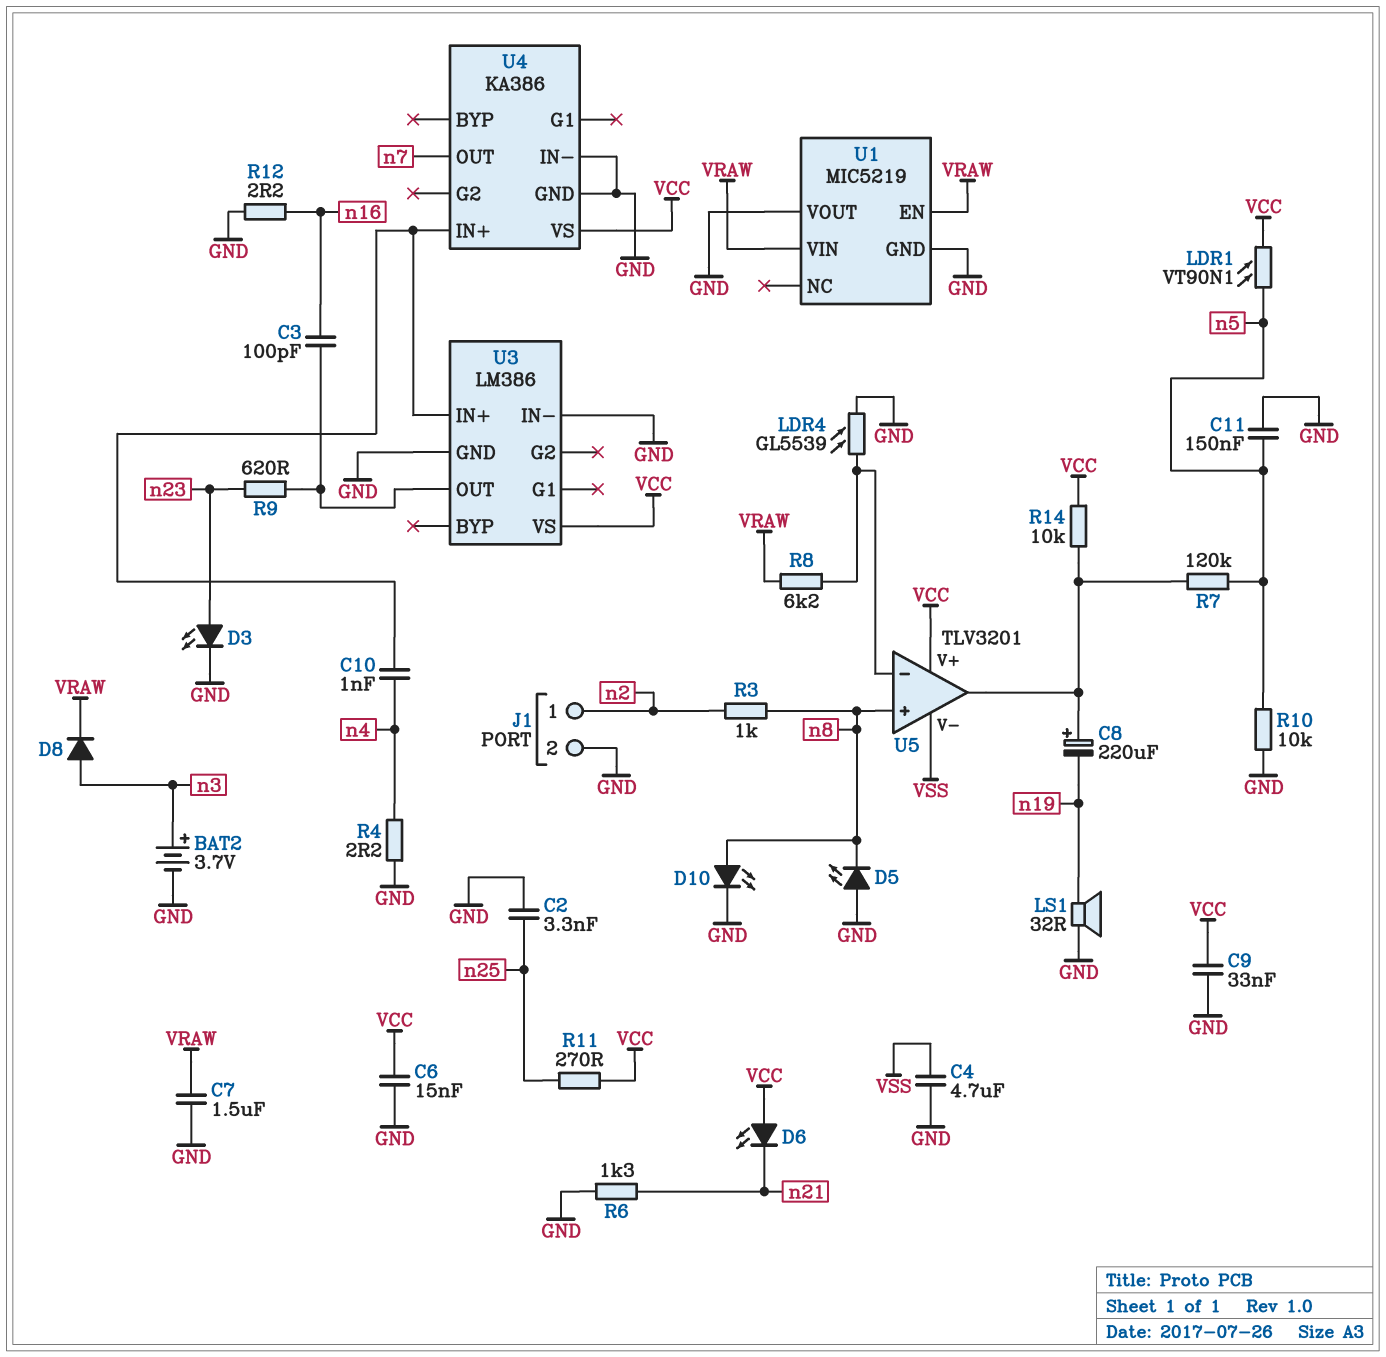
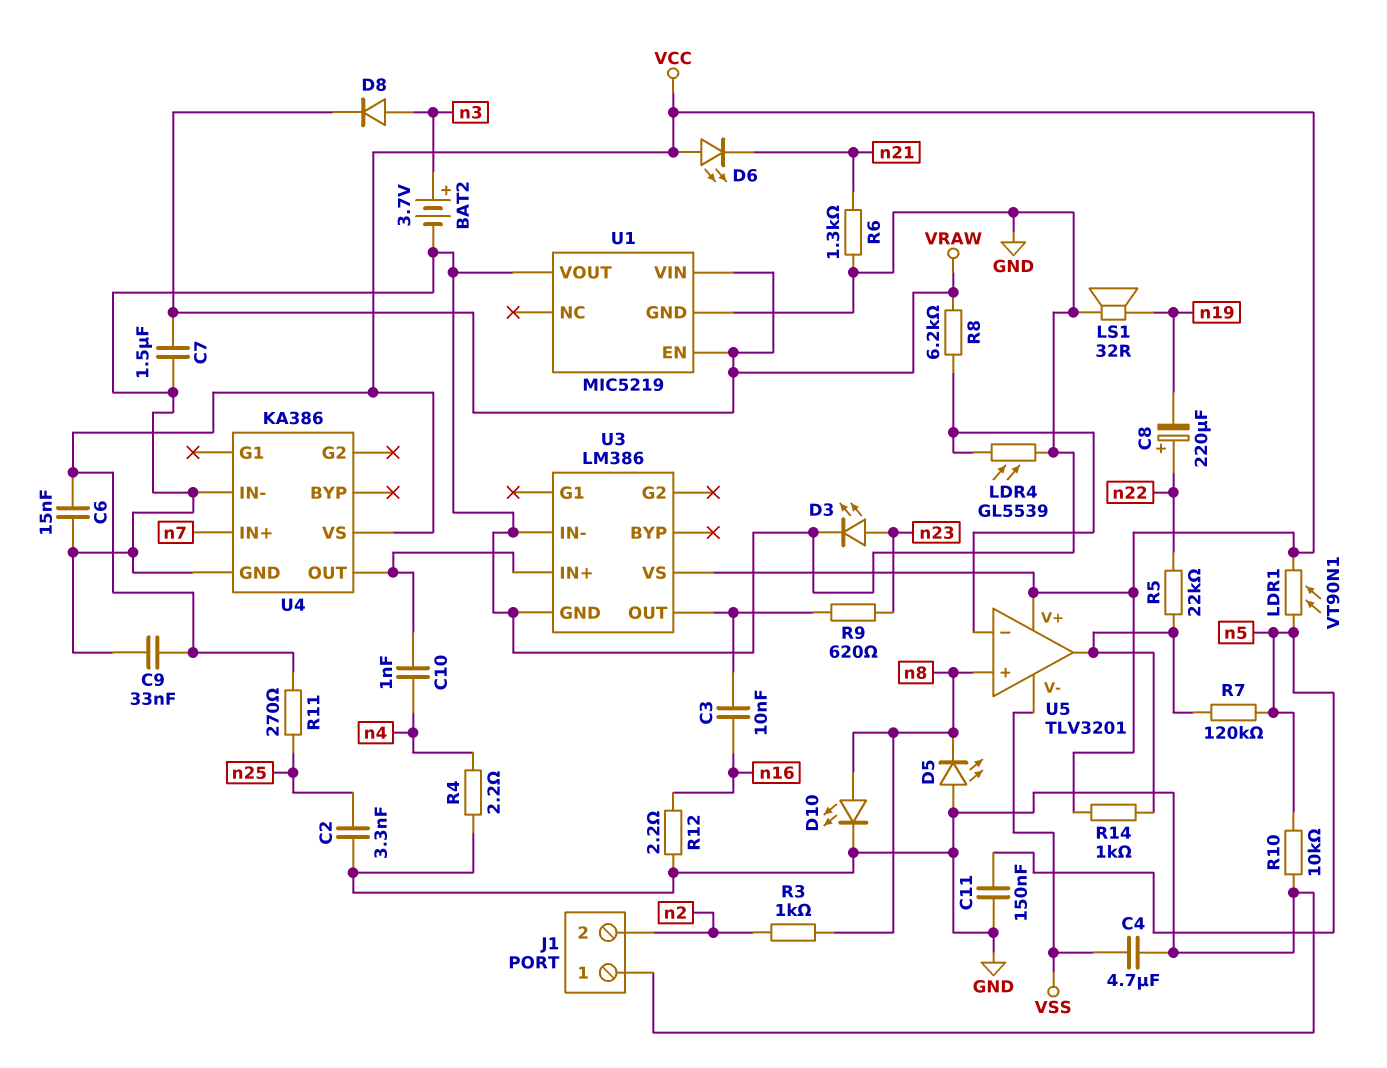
C3: 100pF (U3/OUT, n16) -> 10nF (U3/OUT, n16)
C8: 220uF (plus U5/out, minus n19) -> 220uF (plus n22, minus n19)
J1 pin 1: n2 -> GND
J1 pin 2: GND -> n2
R5: none -> 22k (U5/out, n22)
R14: 10k (U5/out, VCC) -> 1k (U5/out, VCC)
U4 pin IN+: U3/IN+ -> n7
U4 pin OUT: n7 -> U3/IN+

